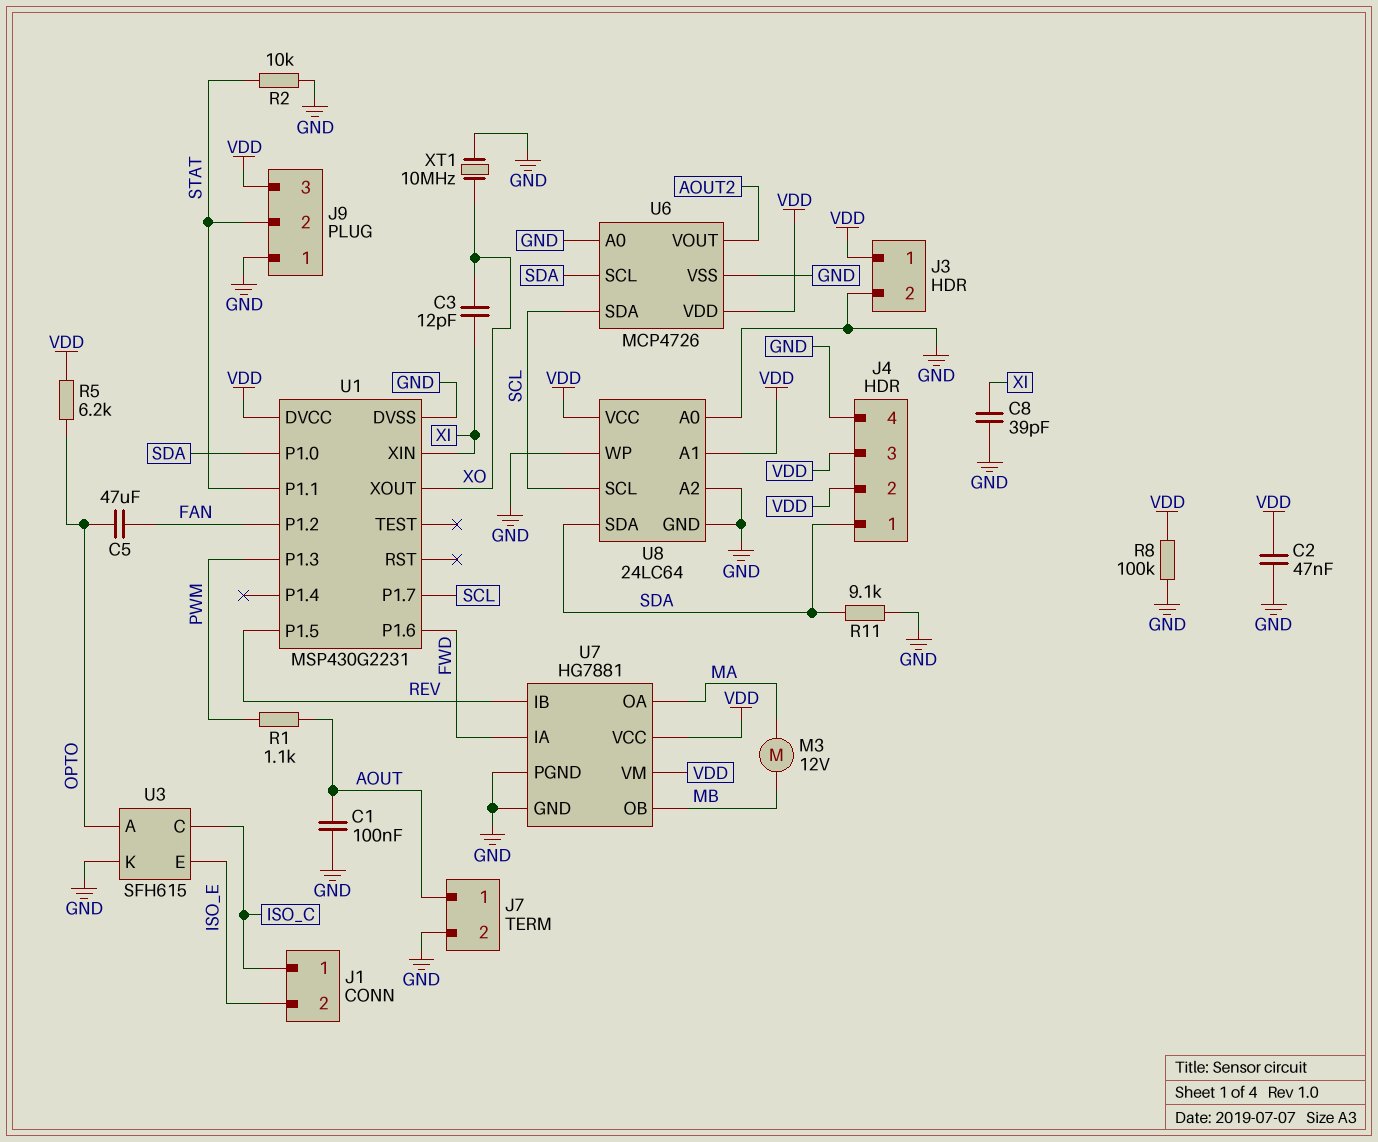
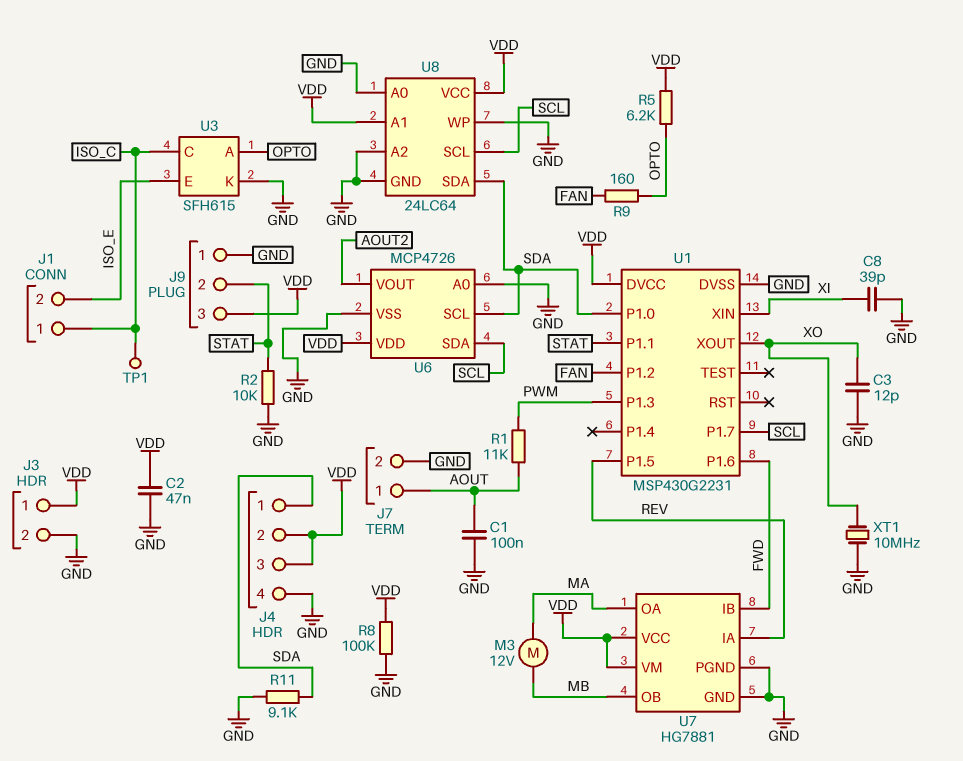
C3: 12pF (XI, XO) -> 12pF (GND, XO)
C5: 47uF (FAN, OPTO) -> none
R1: 1.1k (AOUT, PWM) -> 11k (AOUT, PWM)
R9: none -> 160 (FAN, OPTO)
TP1: none -> test point (ISO_C)
U7 pin IA: FWD -> REV
U7 pin IB: REV -> FWD

